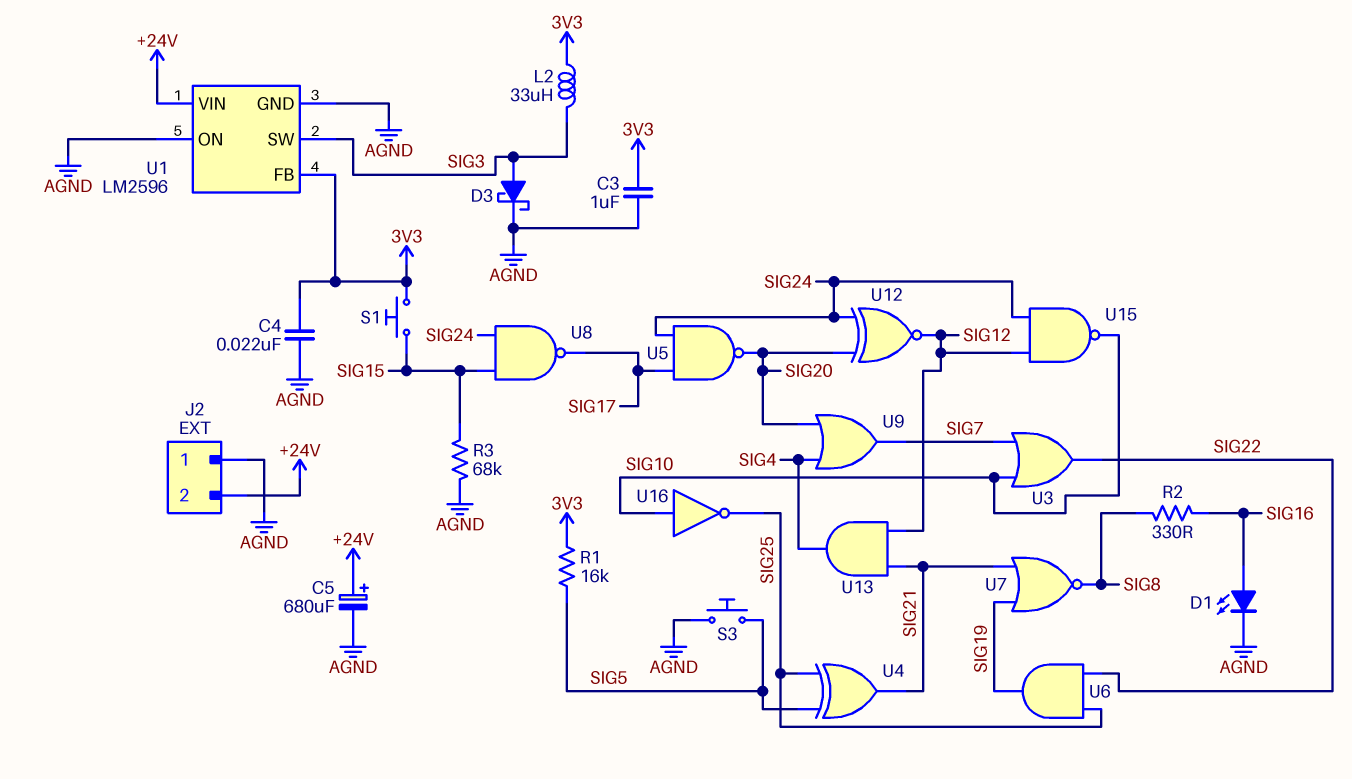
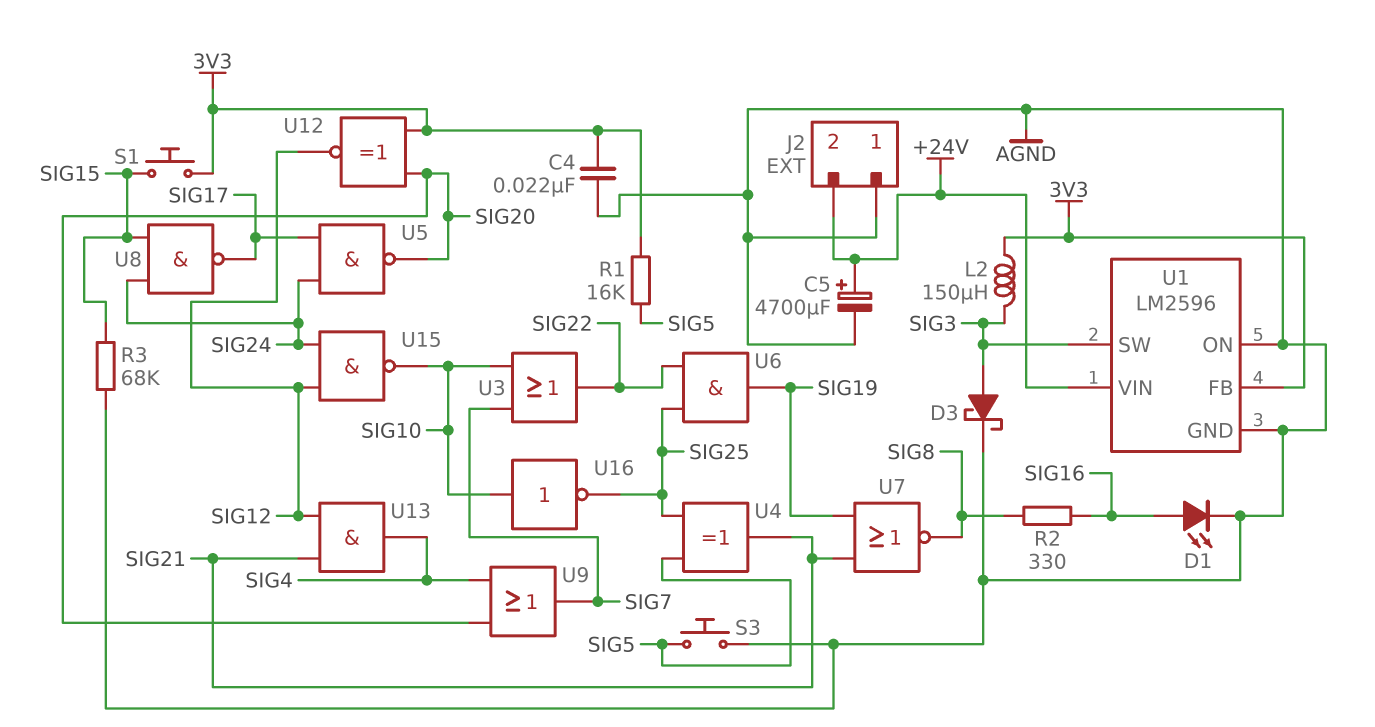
C3: 1uF (3V3, AGND) -> none
C5: 680uF (plus +24V, minus AGND) -> 4700uF (plus +24V, minus AGND)
L2: 33uH (3V3, SIG3) -> 150uH (3V3, SIG3)
U12: XNOR (in SIG20, in SIG24, out SIG12) -> XNOR (in 3V3, in SIG20, out SIG12)

